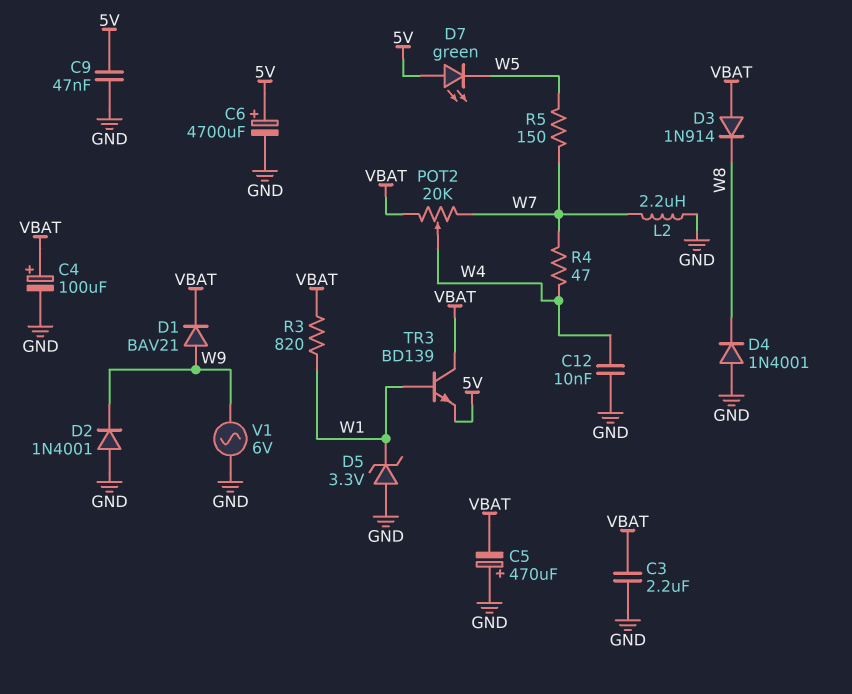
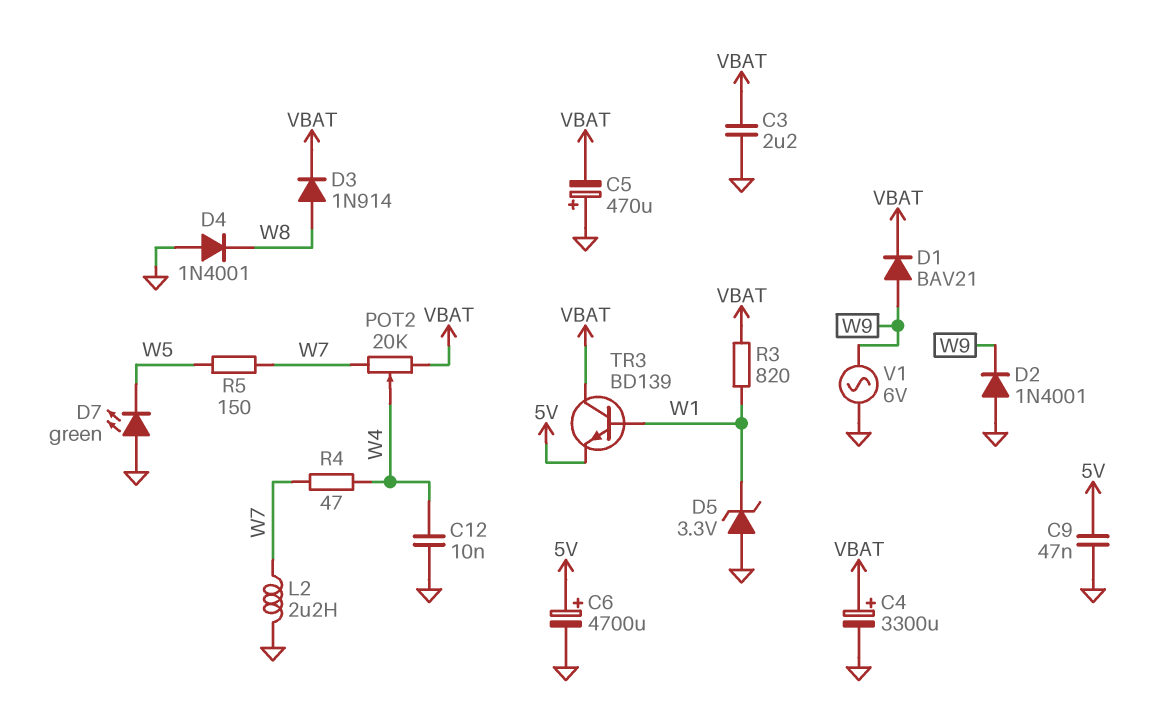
C4: 100uF (plus VBAT, minus GND) -> 3300uF (plus VBAT, minus GND)
D3: diode 1N914 (A VBAT, K W8) -> diode 1N914 (A W8, K VBAT)
D7: LED green (A 5V, K W5) -> LED green (A GND, K W5)

